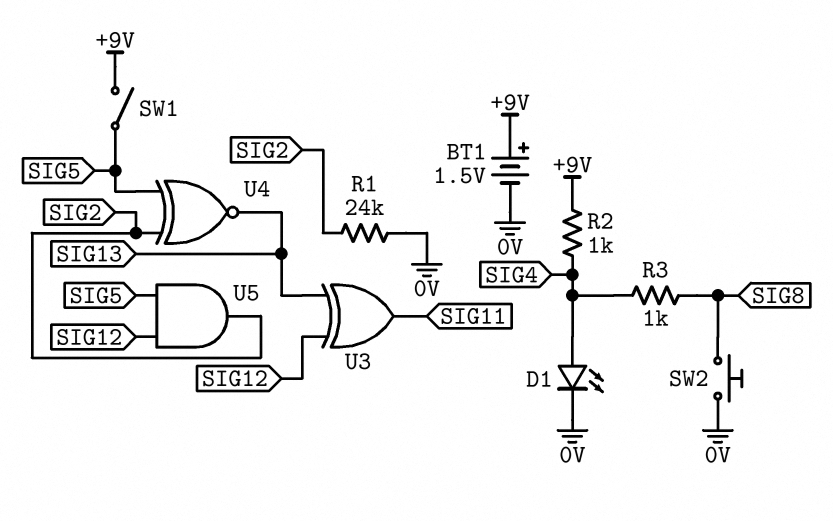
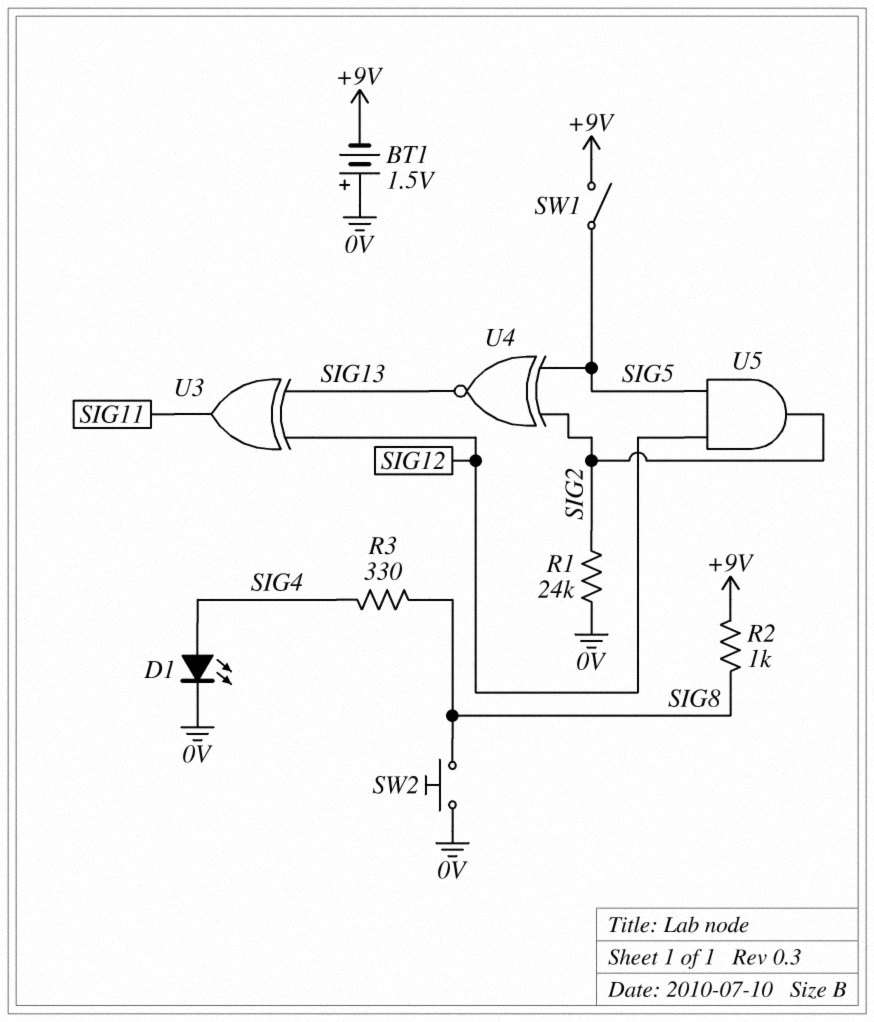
BT1: 1.5V (plus +9V, minus 0V) -> 1.5V (plus 0V, minus +9V)
R2: 1k (+9V, SIG4) -> 1k (+9V, SIG8)
R3: 1k (SIG4, SIG8) -> 330 (SIG4, SIG8)

